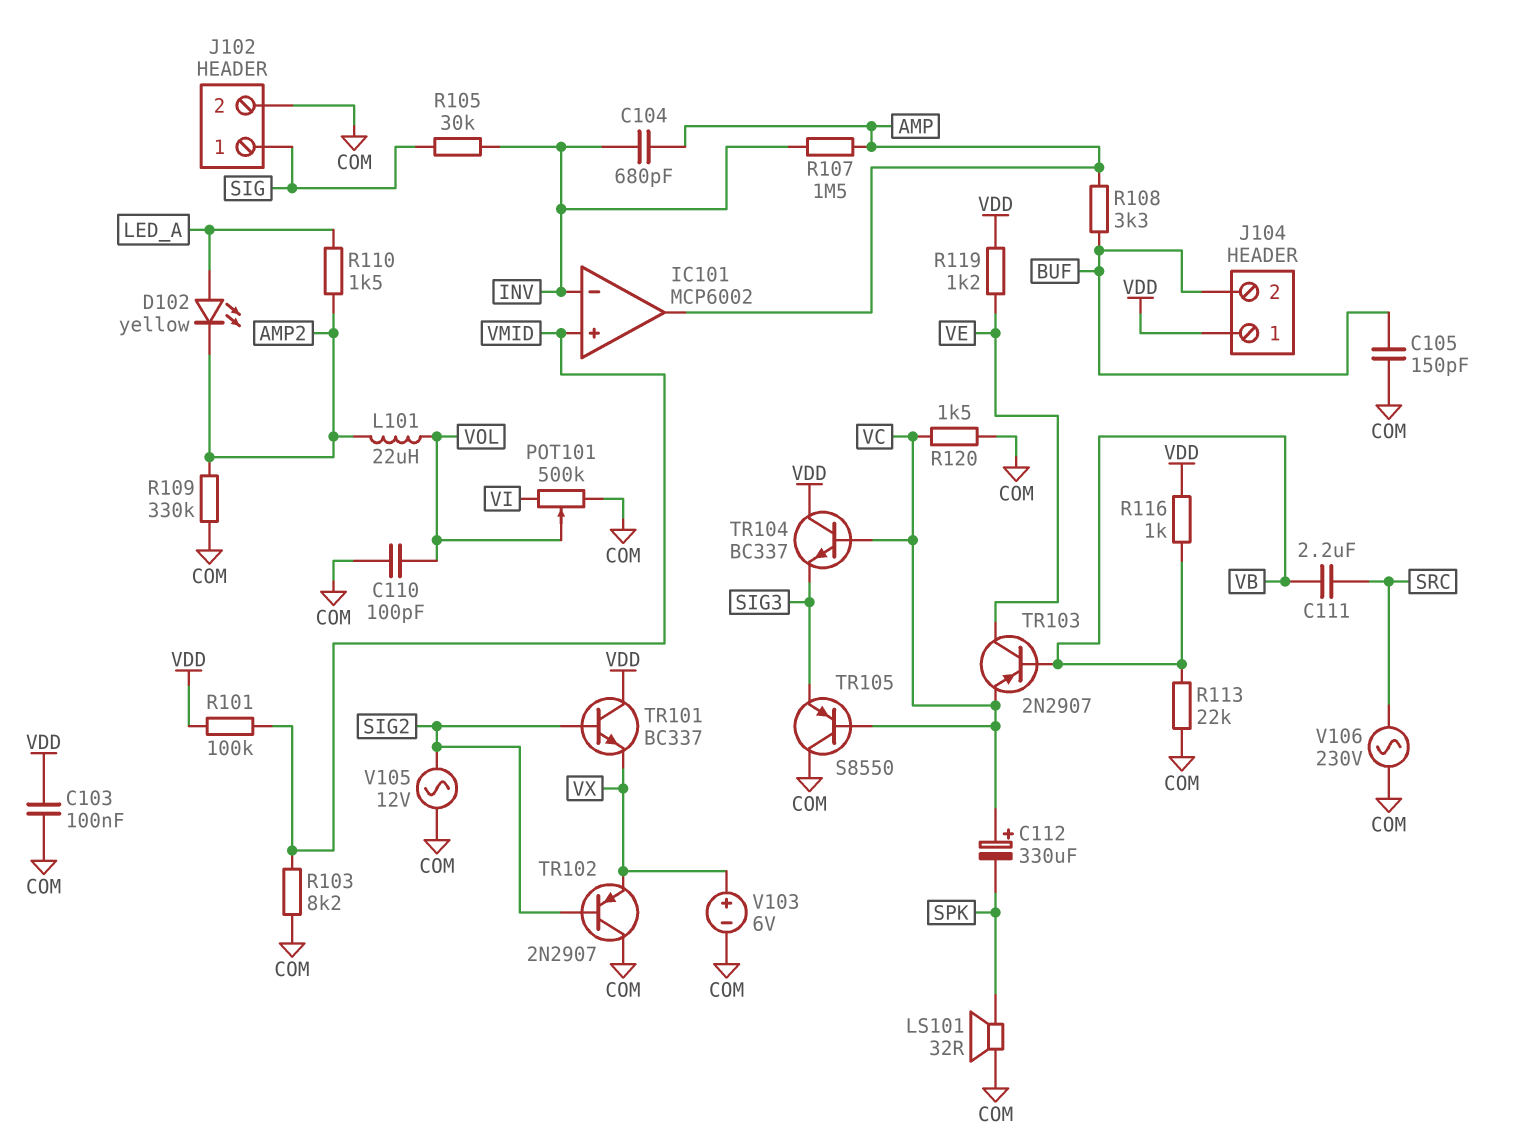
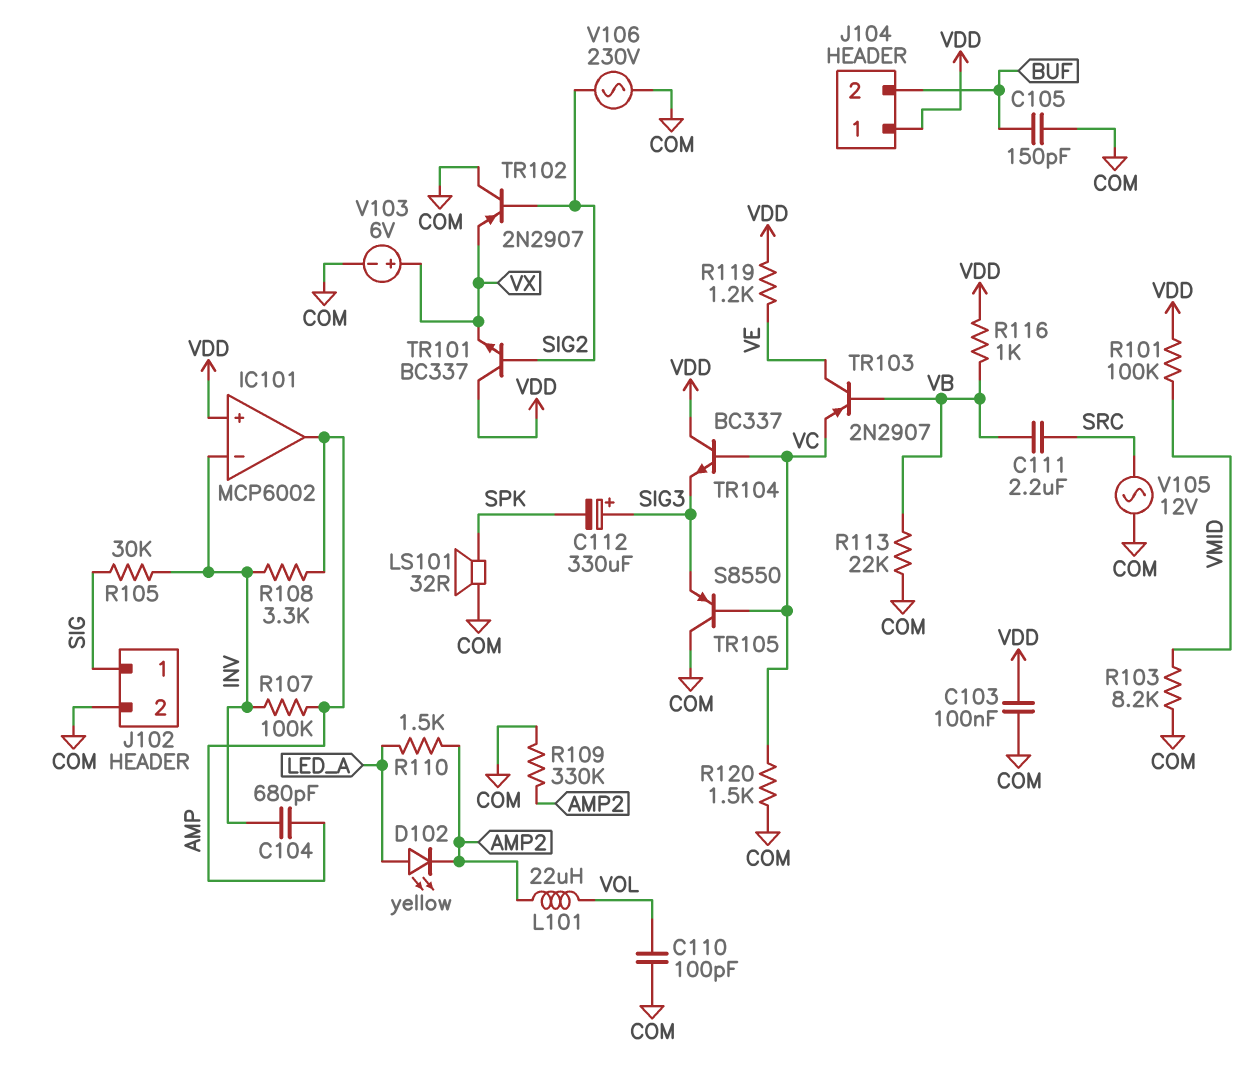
C112: 330uF (plus VC, minus SPK) -> 330uF (plus SIG3, minus SPK)
IC101 pin in+: VMID -> VDD
POT101: 500k (COM, VI, wiper VOL) -> none
R107: 1.5M (AMP, INV) -> 100k (AMP, INV)
R108: 3.3k (AMP, BUF) -> 3.3k (AMP, INV)
V105: AC 12V (COM, SIG2) -> AC 12V (COM, SRC)
V106: AC 230V (COM, SRC) -> AC 230V (COM, SIG2)

